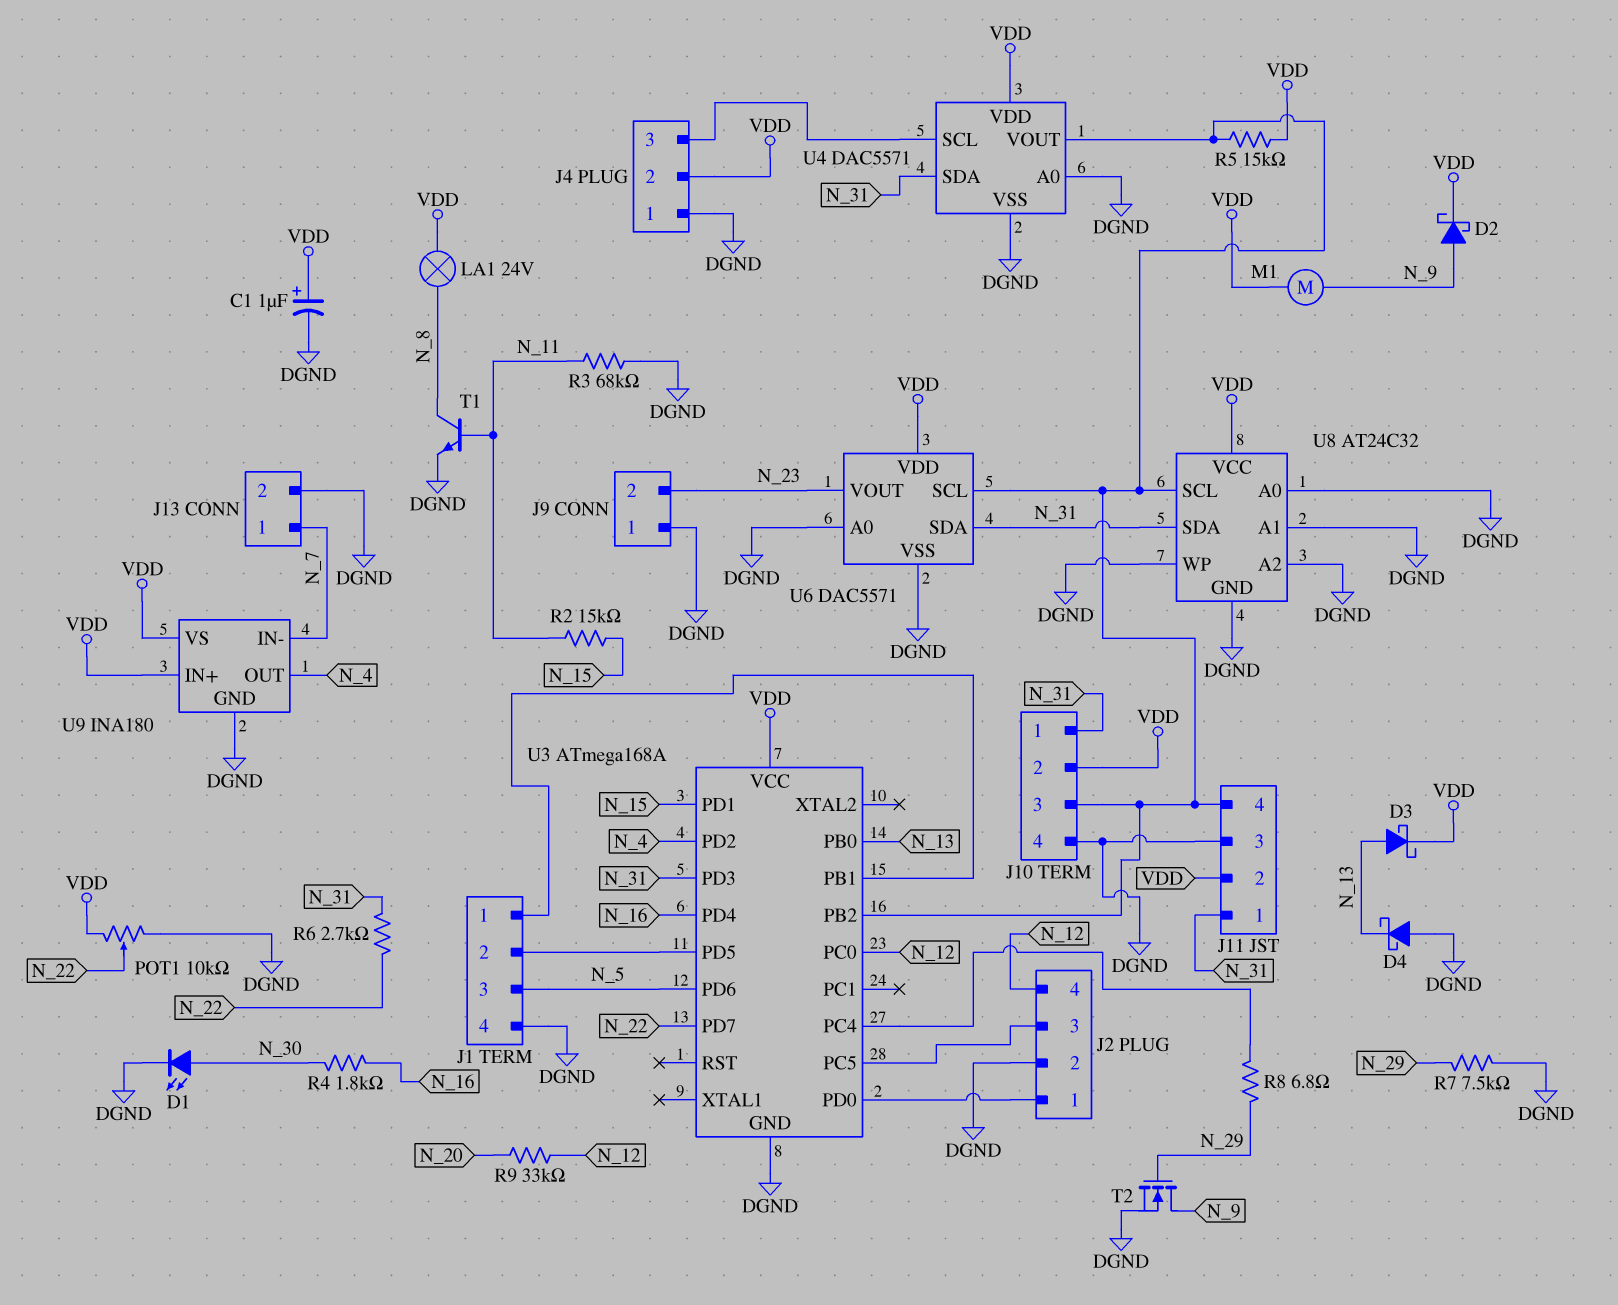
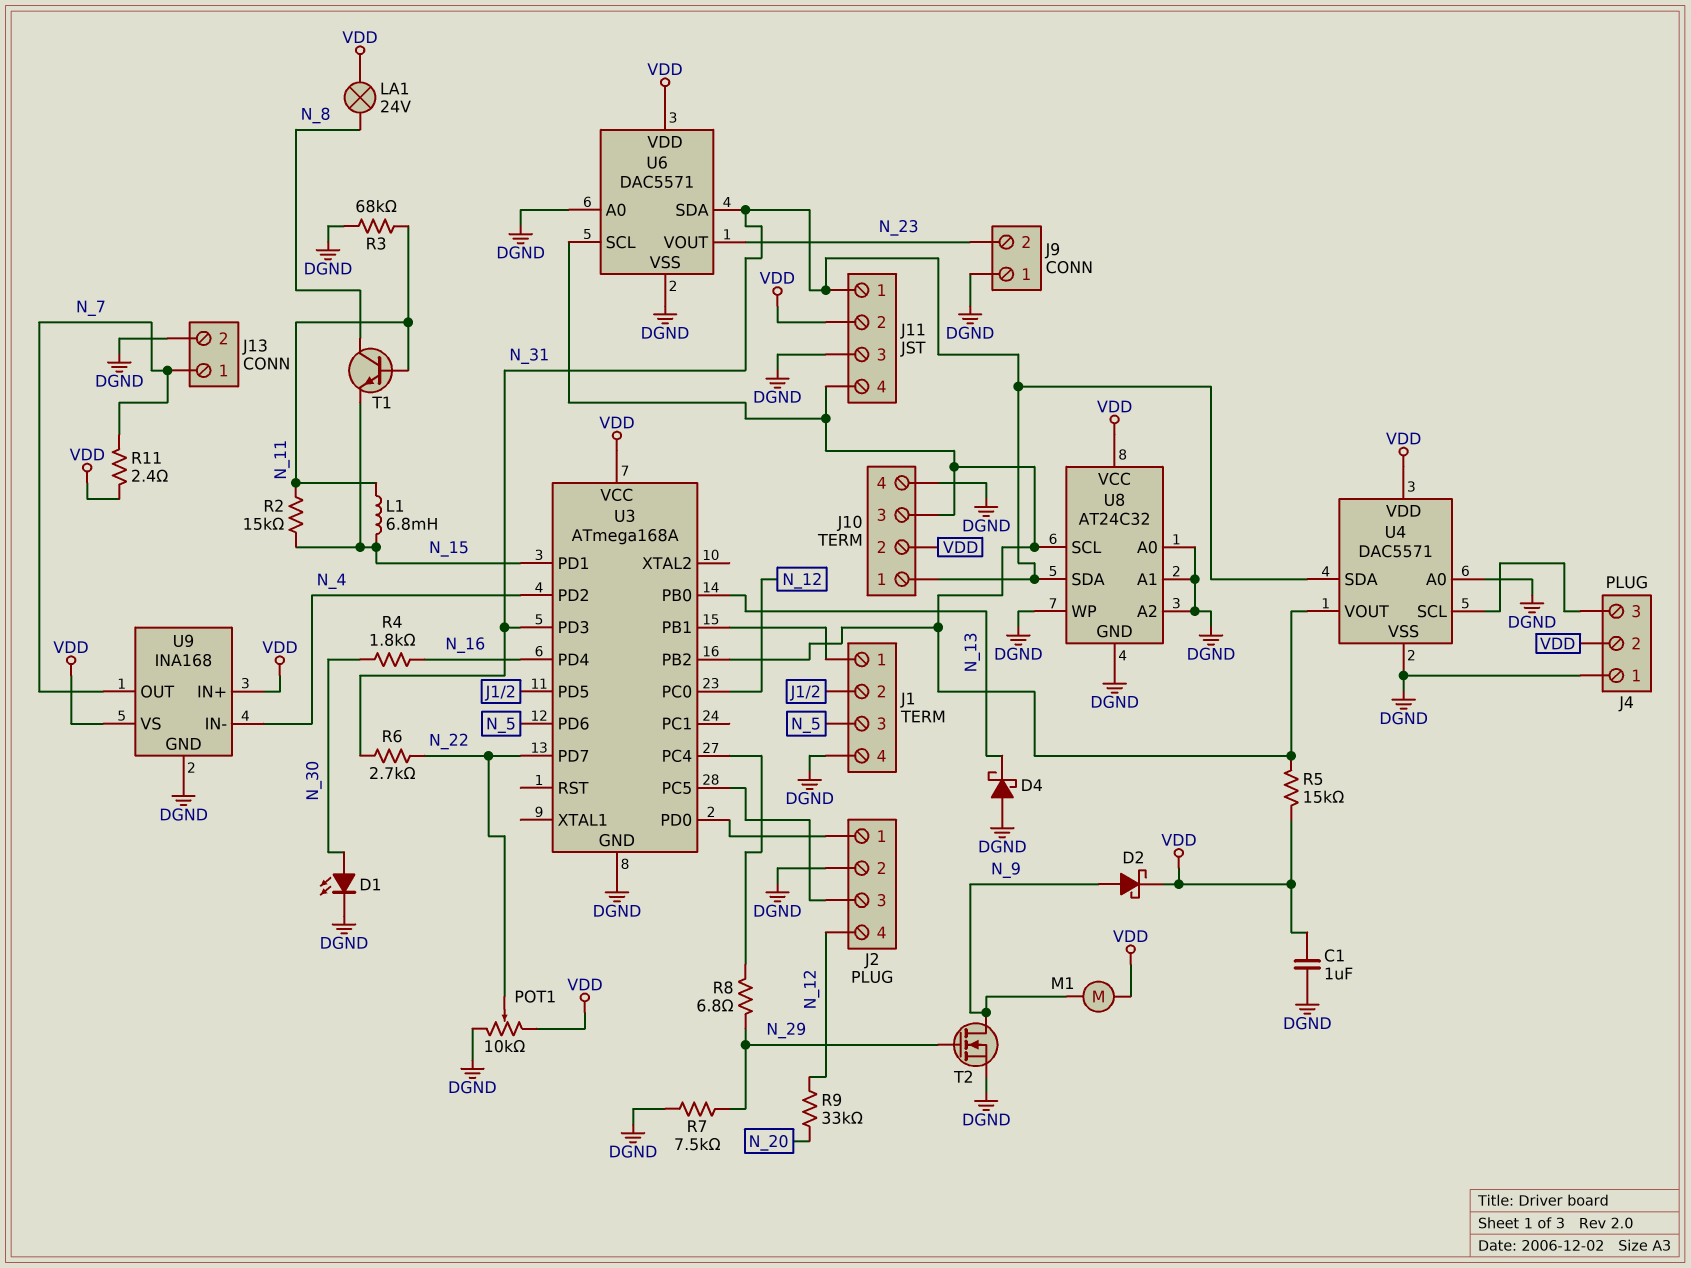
C1: 1uF (plus VDD, minus DGND) -> 1uF (DGND, VDD)
D3: schottky (A N_13, K VDD) -> none
L1: none -> 6.8mH (N_11, N_15)
R11: none -> 2.4 (N_7, VDD)
T1: NPN (B N_11, C N_8, E DGND) -> NPN (B N_11, C N_8, E N_15)
U9: INA180 -> INA168
U9 pin IN-: N_7 -> N_4
U9 pin OUT: N_4 -> N_7

